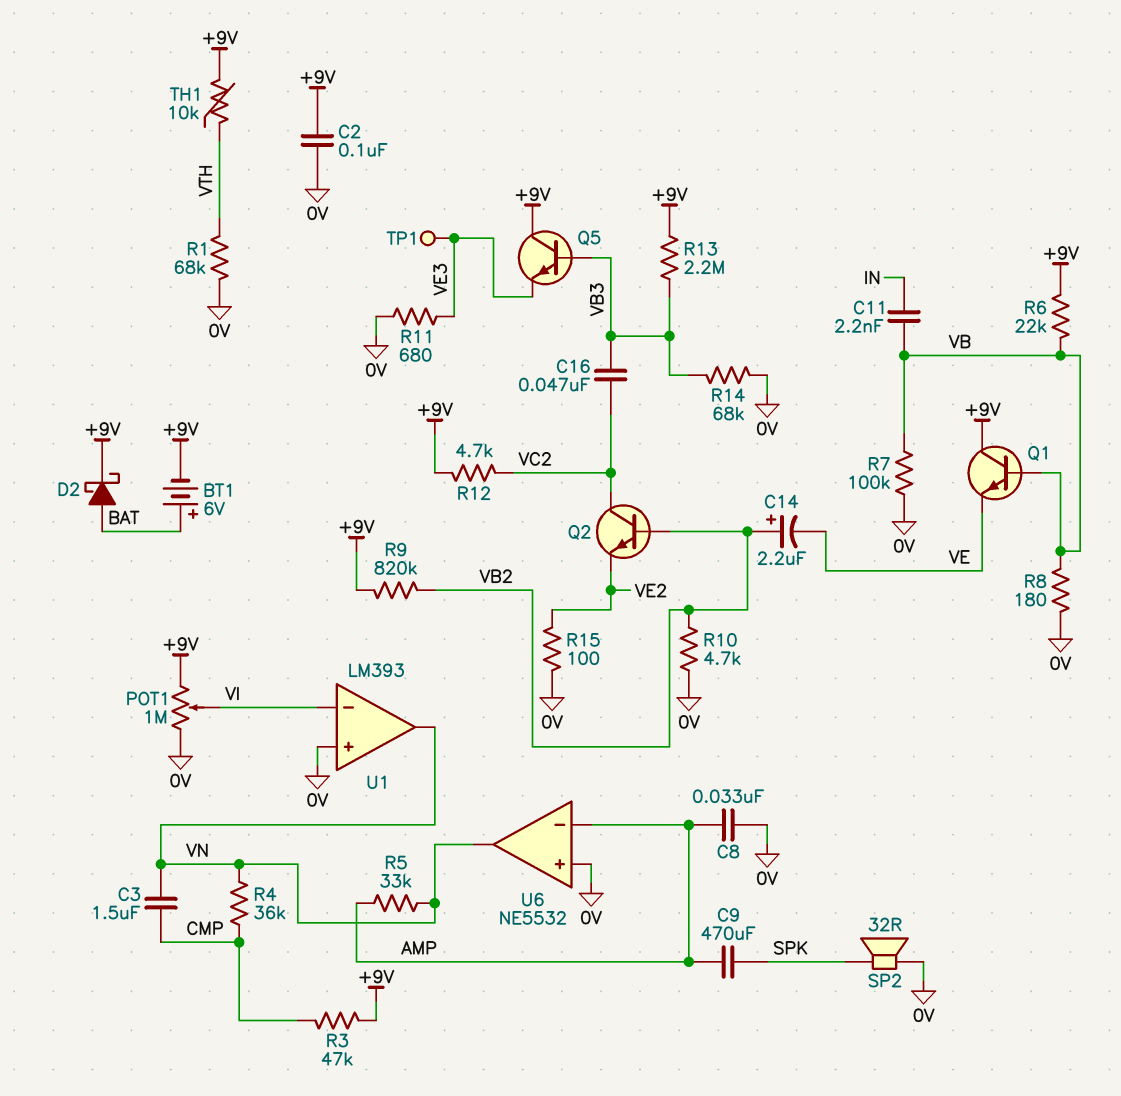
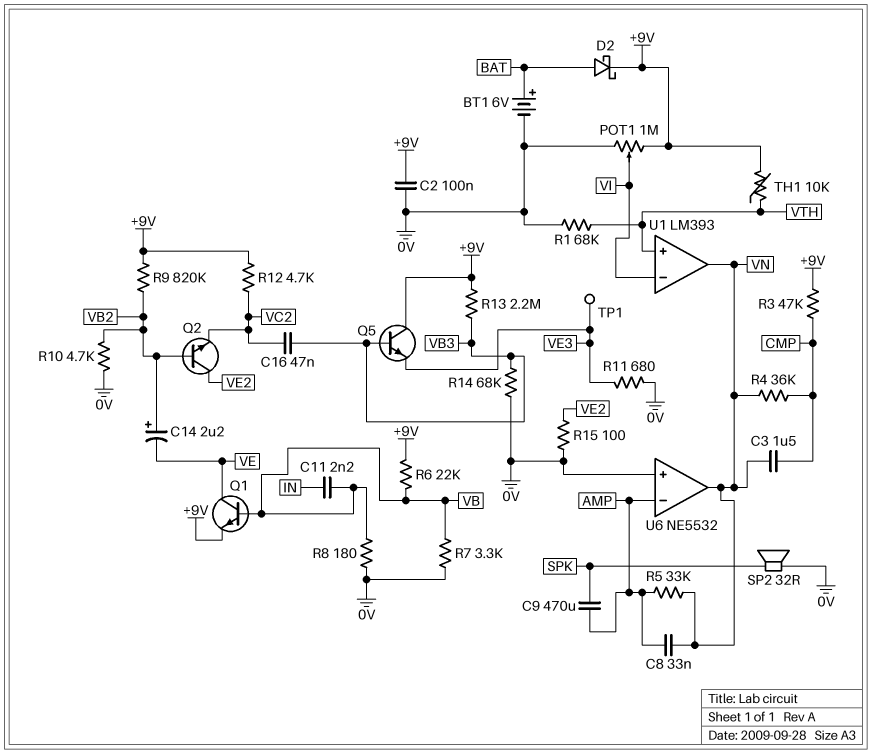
BT1: 6V (plus BAT, minus +9V) -> 6V (plus BAT, minus 0V)
C8: 33nF (0V, AMP) -> 33nF (AMP, VN)
Q1: NPN (B VB, C +9V, E VE) -> NPN (B VB, C VE, E +9V)
Q2: NPN (B VB2, C VC2, E VE2) -> NPN (B VB2, C VE2, E VC2)
R7: 100k (0V, VB) -> 3.3k (0V, VB)
U1 pin in+: 0V -> VTH

